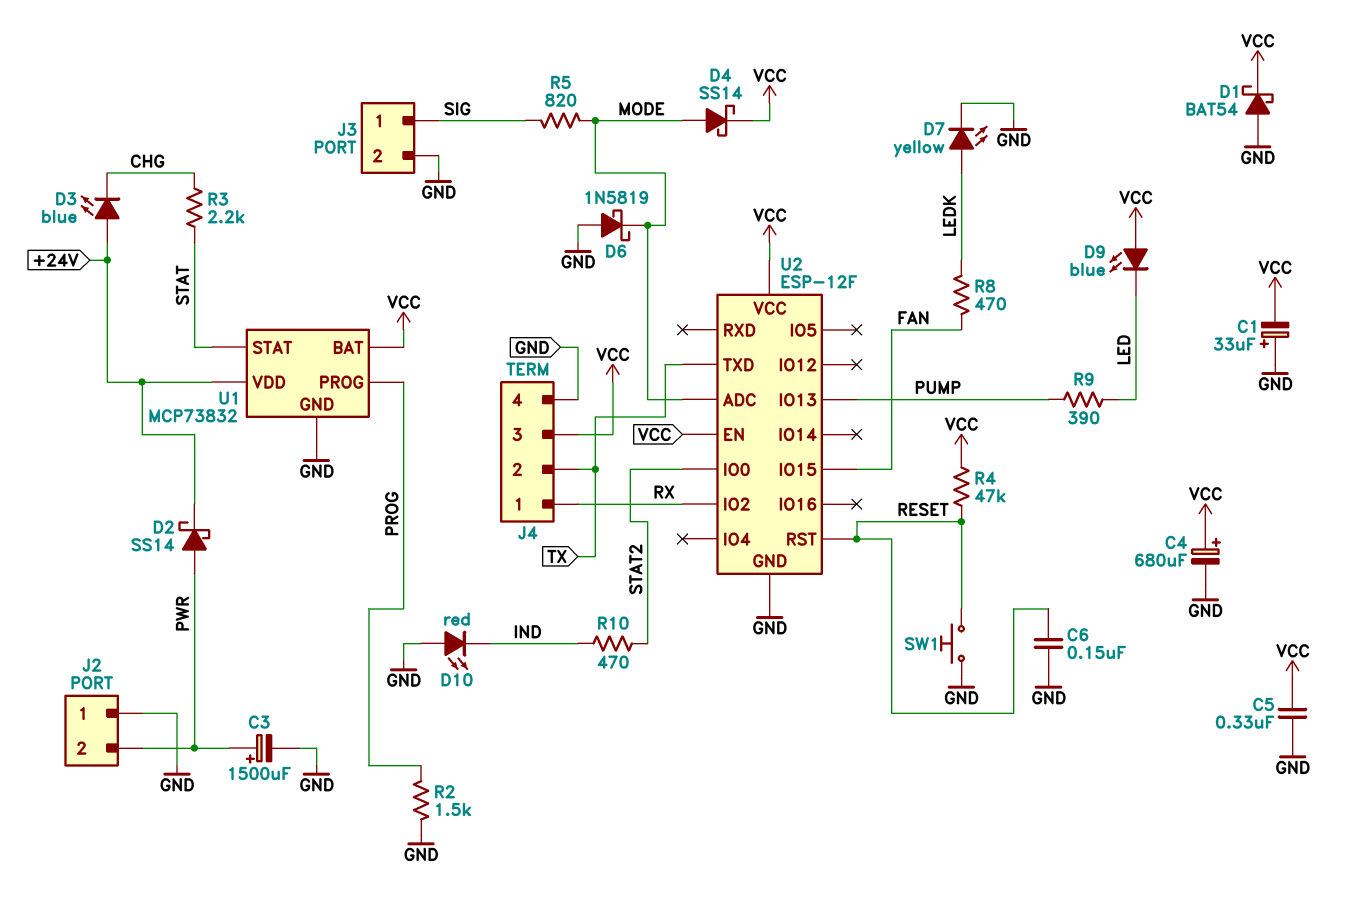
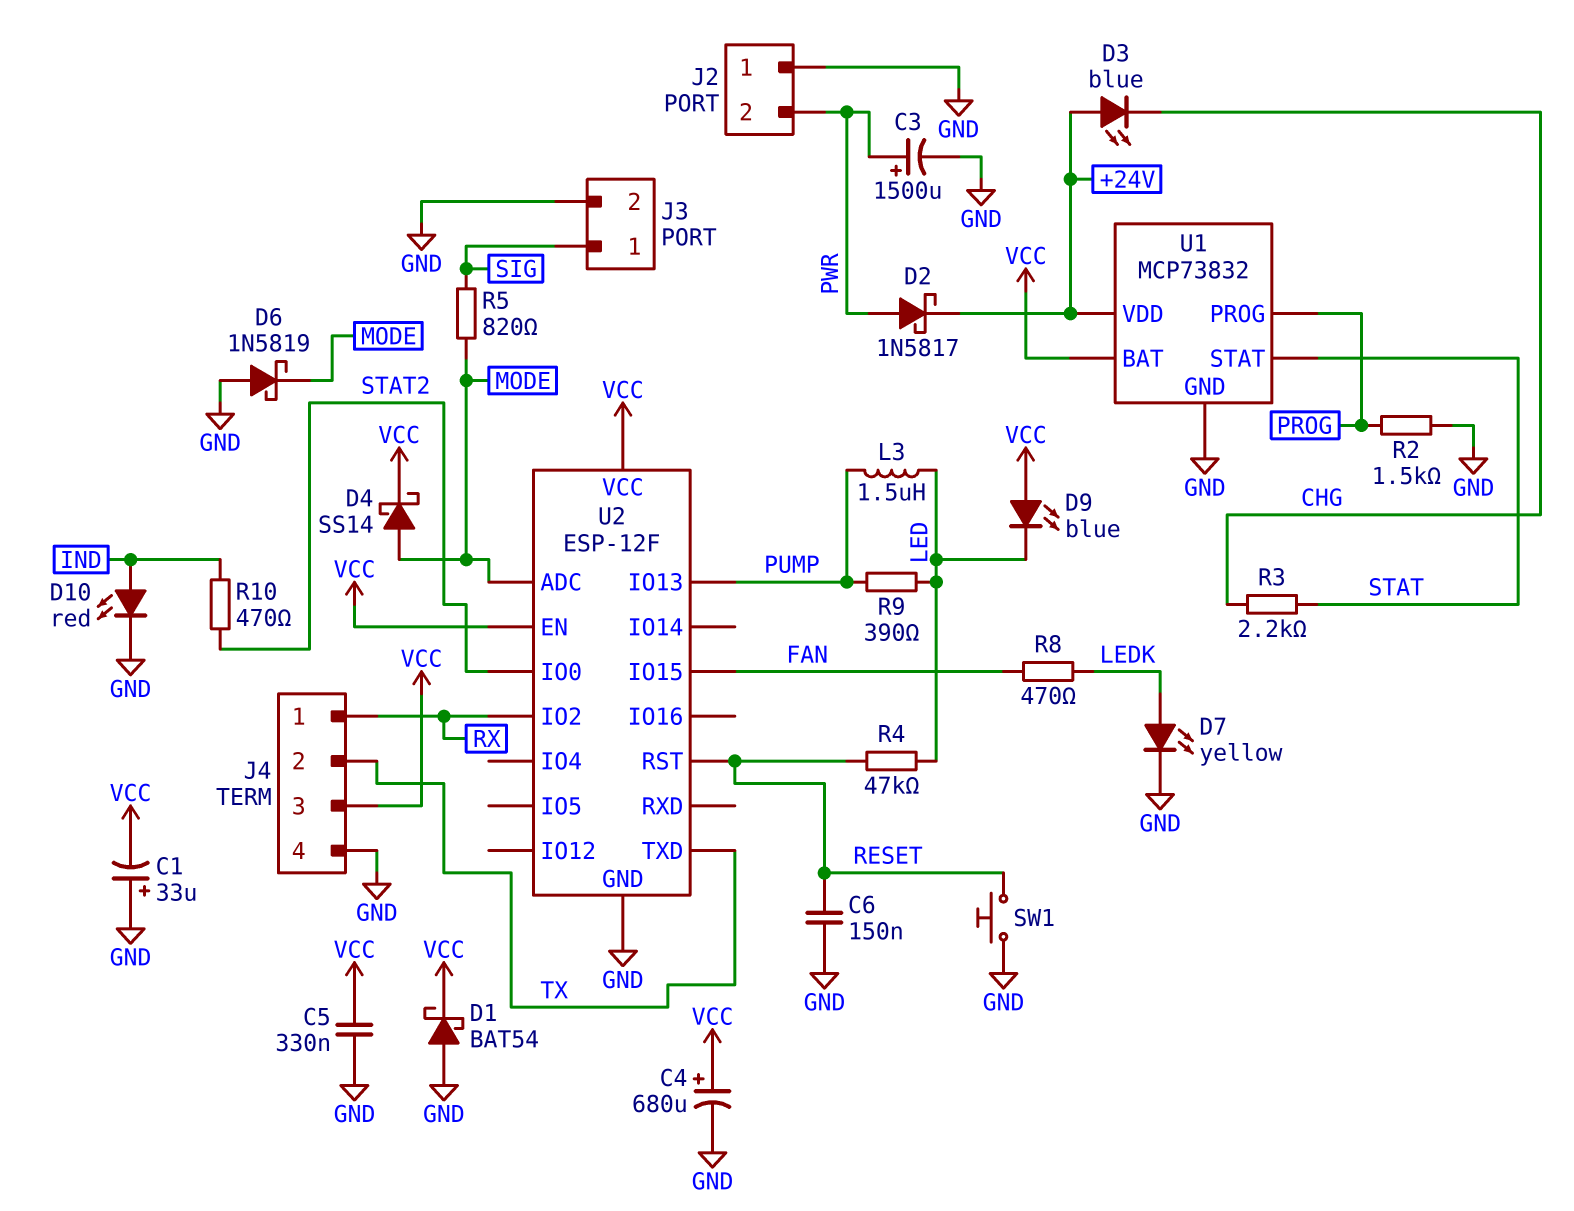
D2: schottky SS14 (A PWR, K +24V) -> schottky 1N5817 (A PWR, K +24V)
D10: LED red (A GND, K IND) -> LED red (A IND, K GND)
L3: none -> 1.5uH (LED, PUMP)
R4: 47k (RESET, VCC) -> 47k (LED, RESET)

